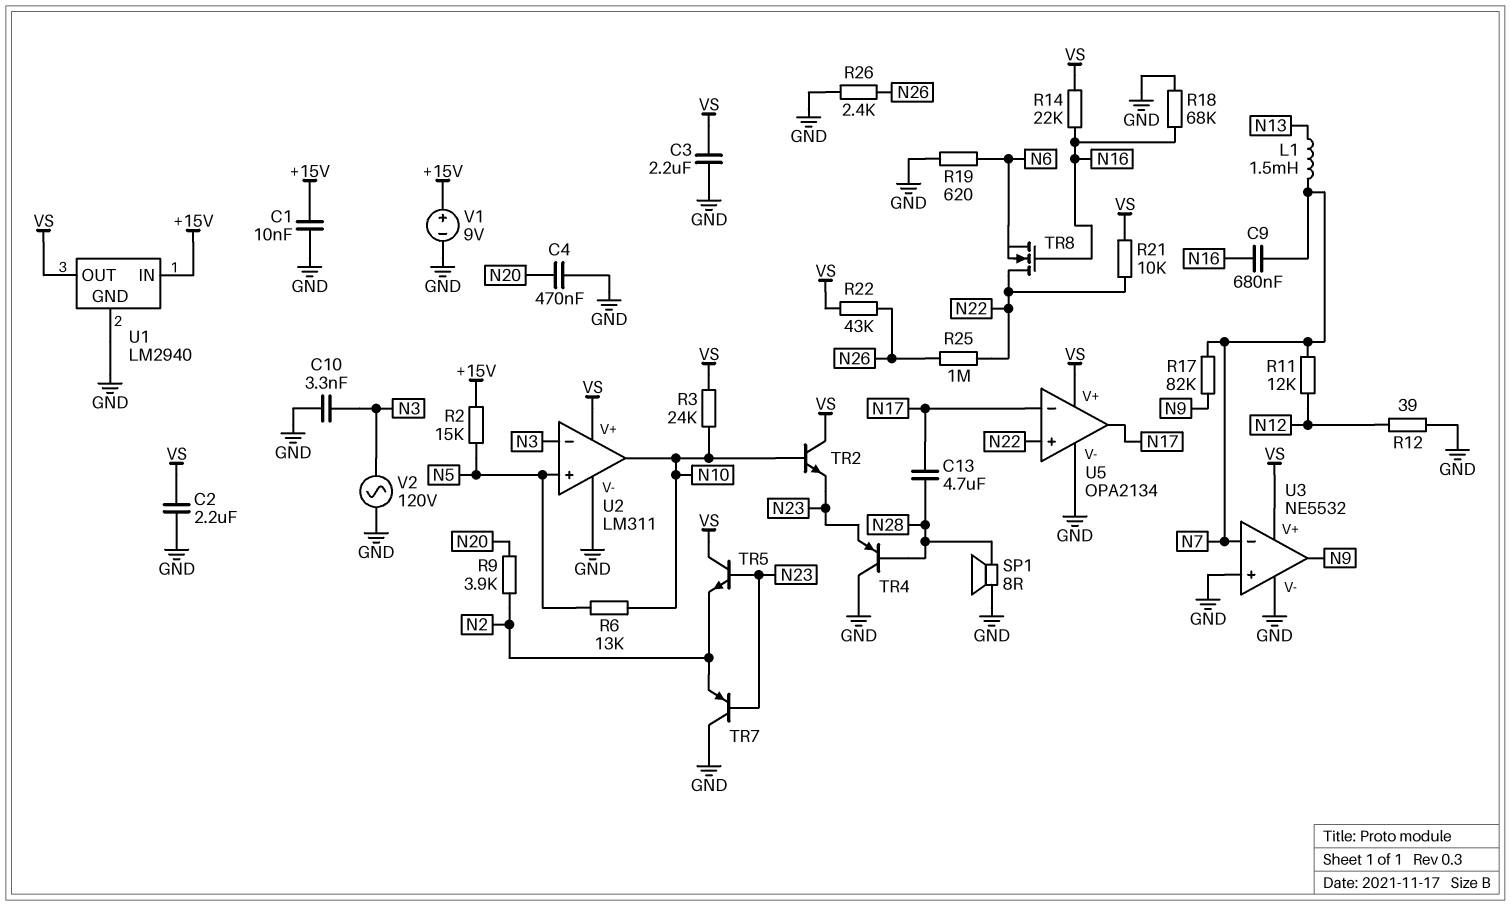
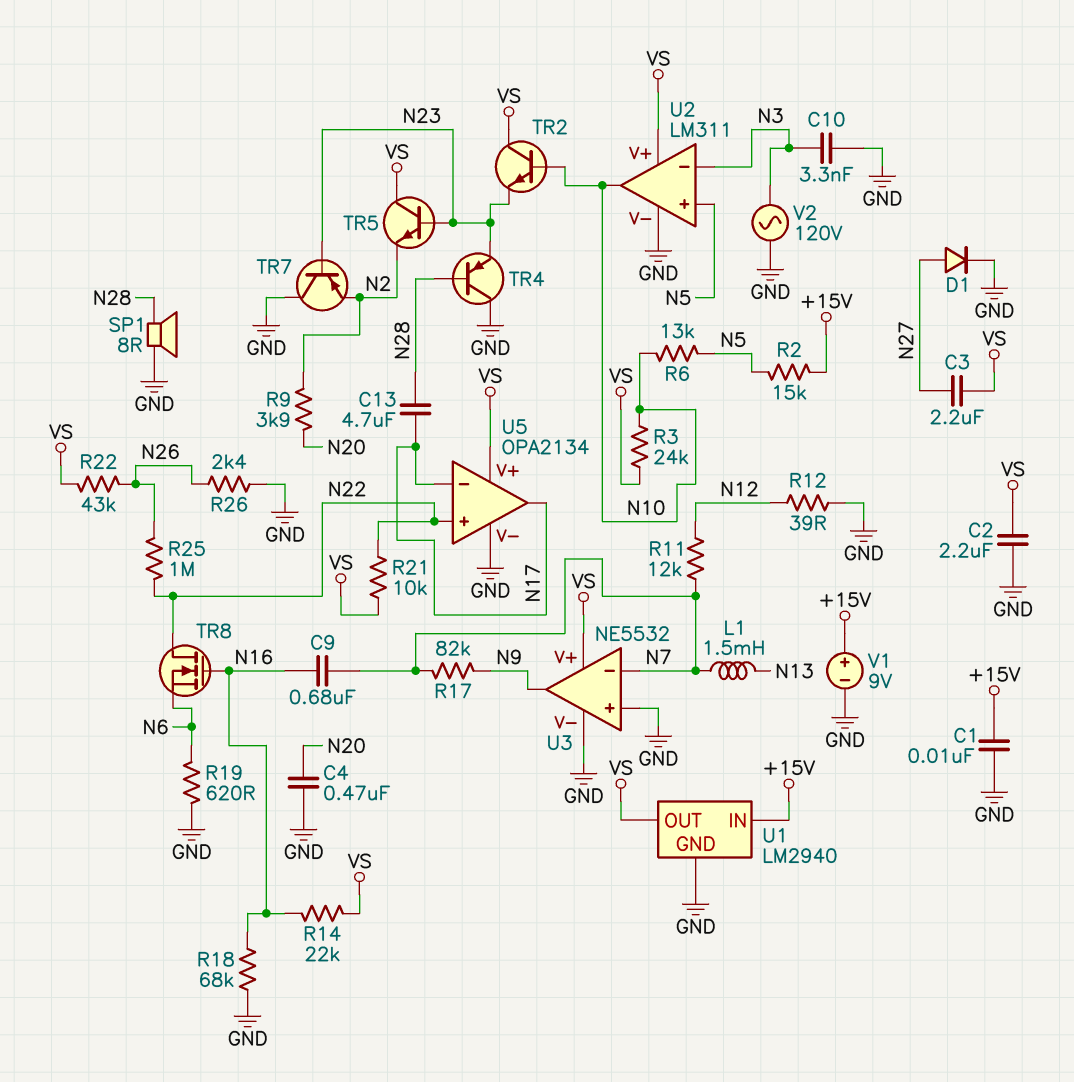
C3: 2.2uF (GND, VS) -> 2.2uF (N27, VS)
D1: none -> diode (A N27, K GND)

